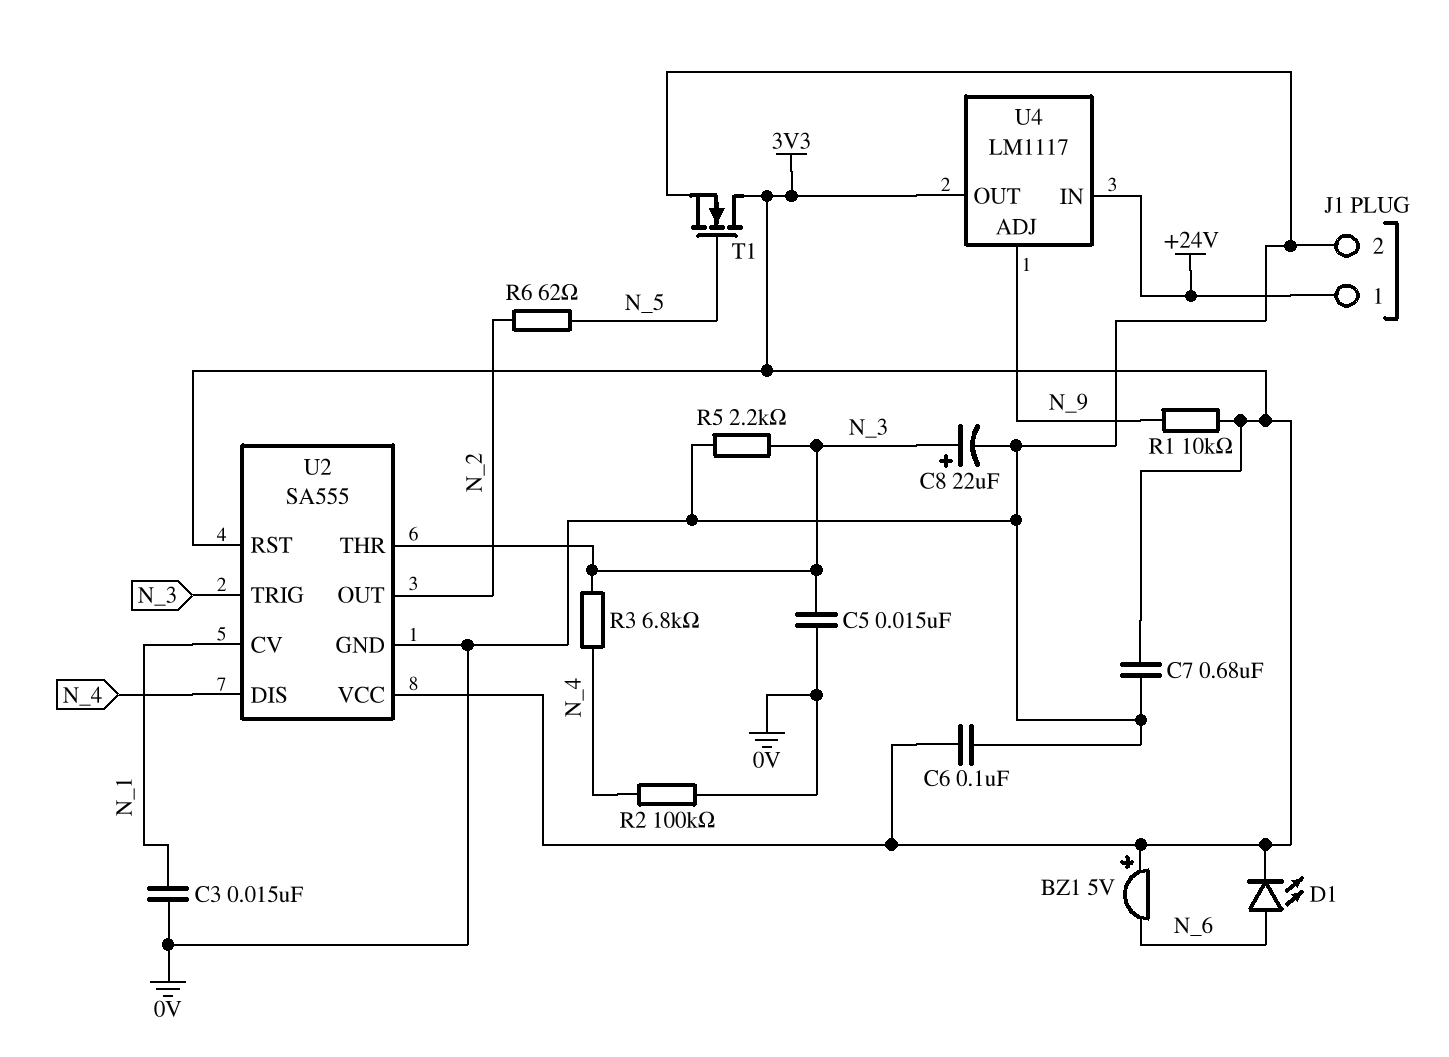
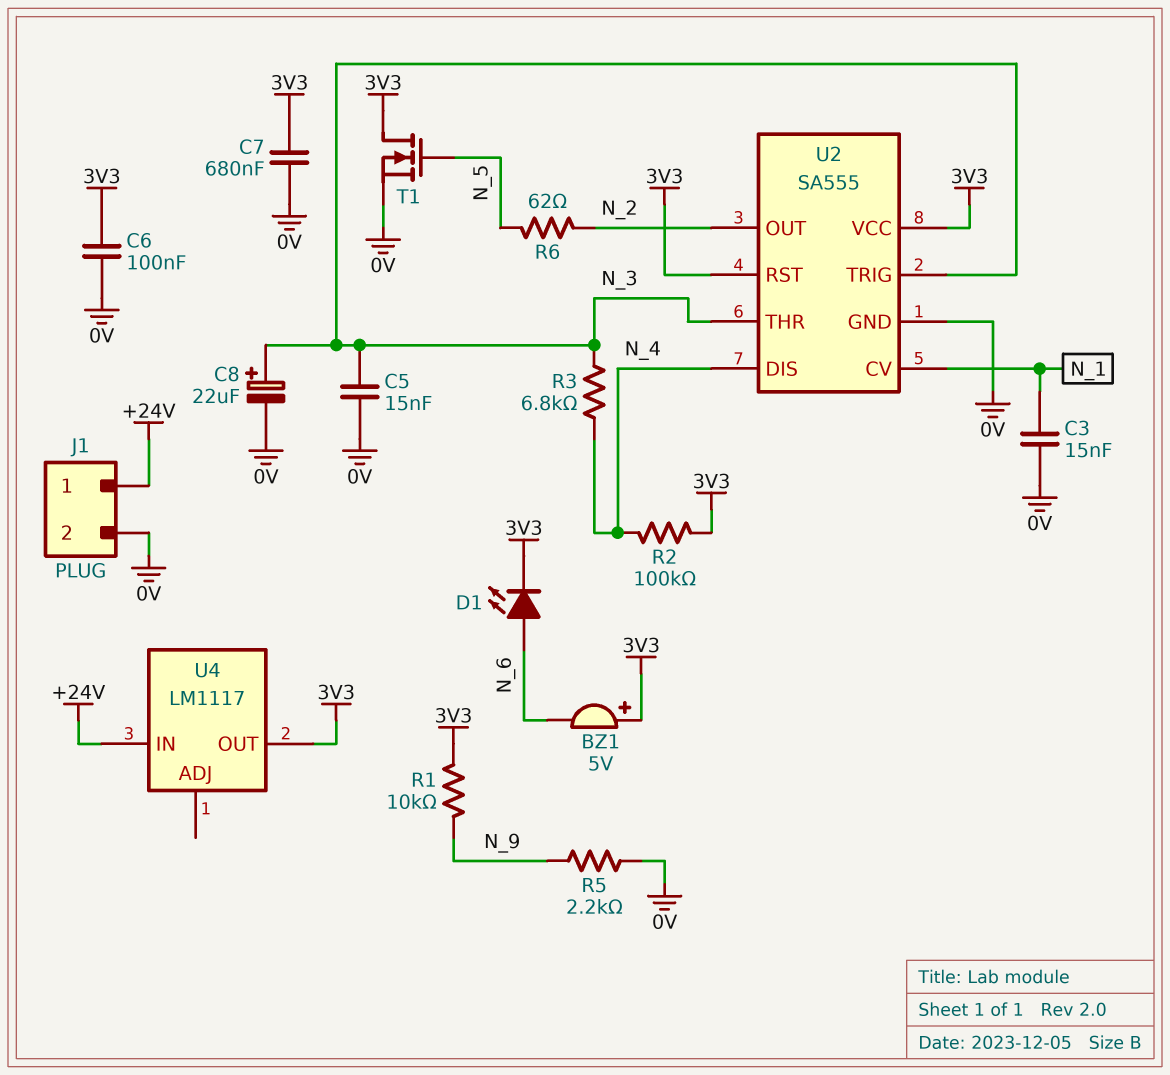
R2: 100k (0V, N_4) -> 100k (3V3, N_4)
R5: 2.2k (0V, N_3) -> 2.2k (0V, N_9)
U4 pin ADJ: N_9 -> none

